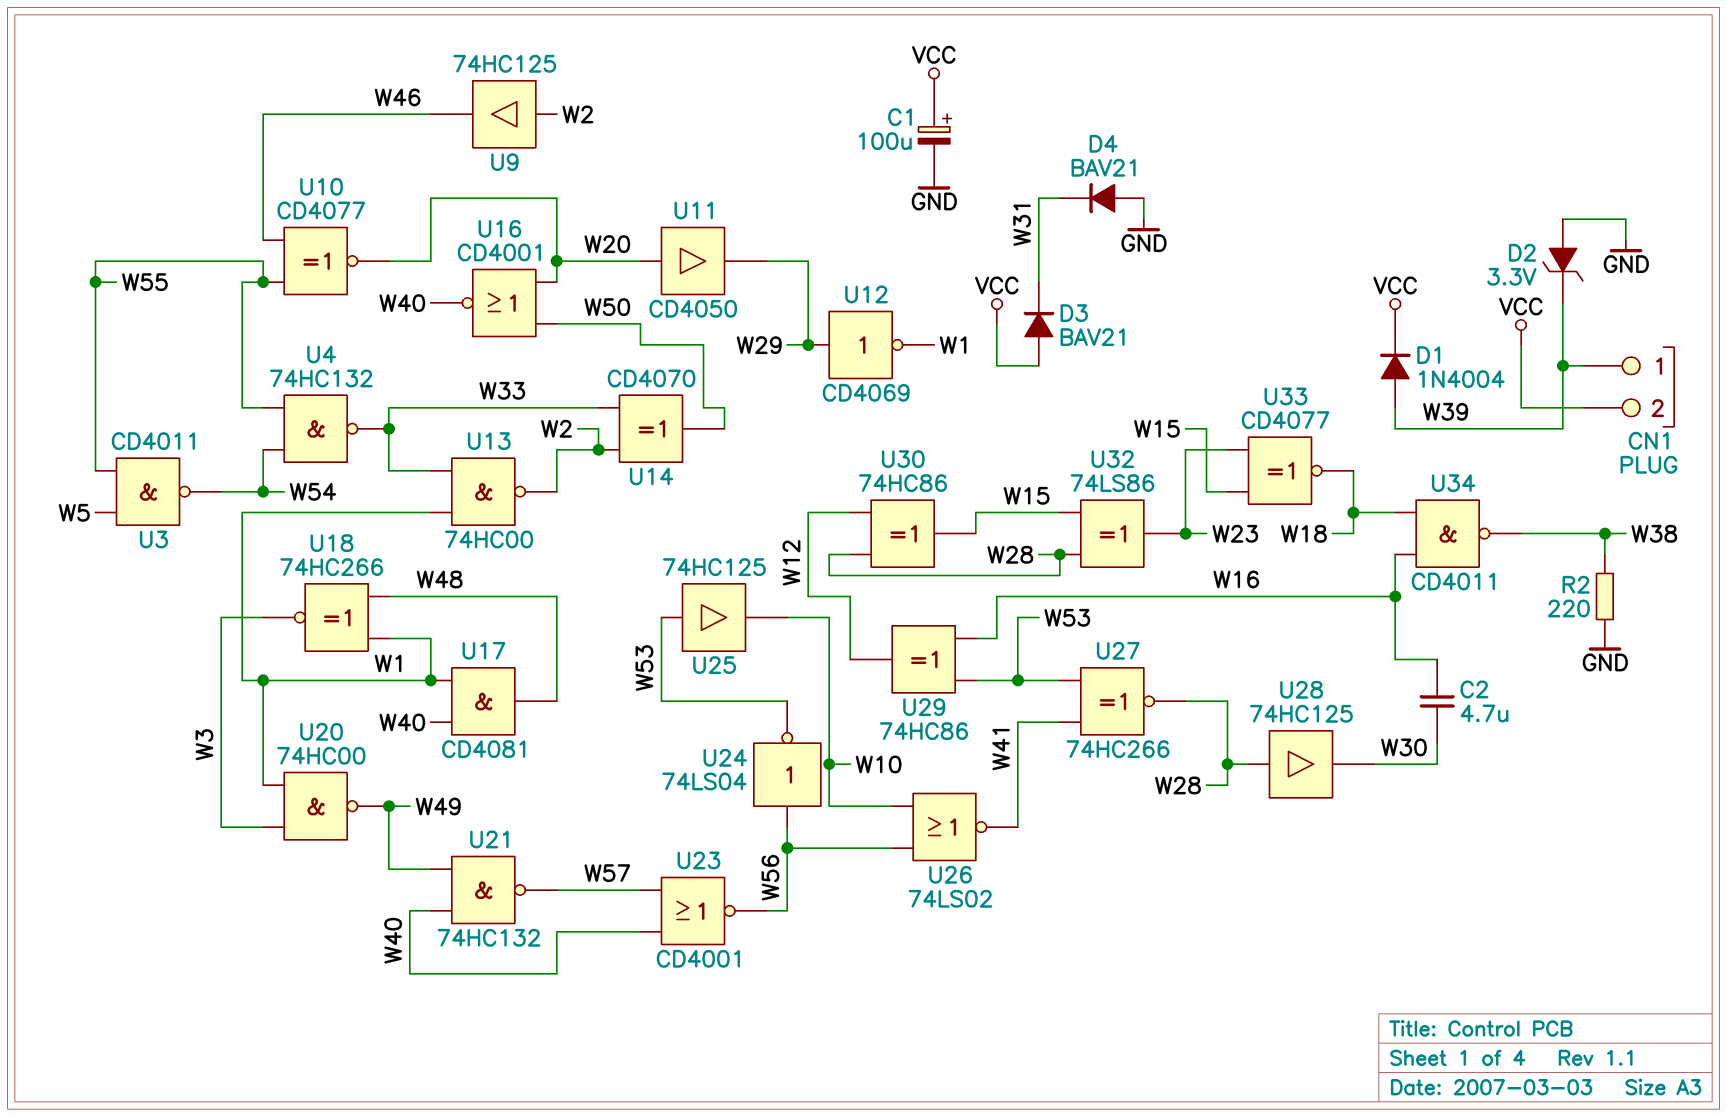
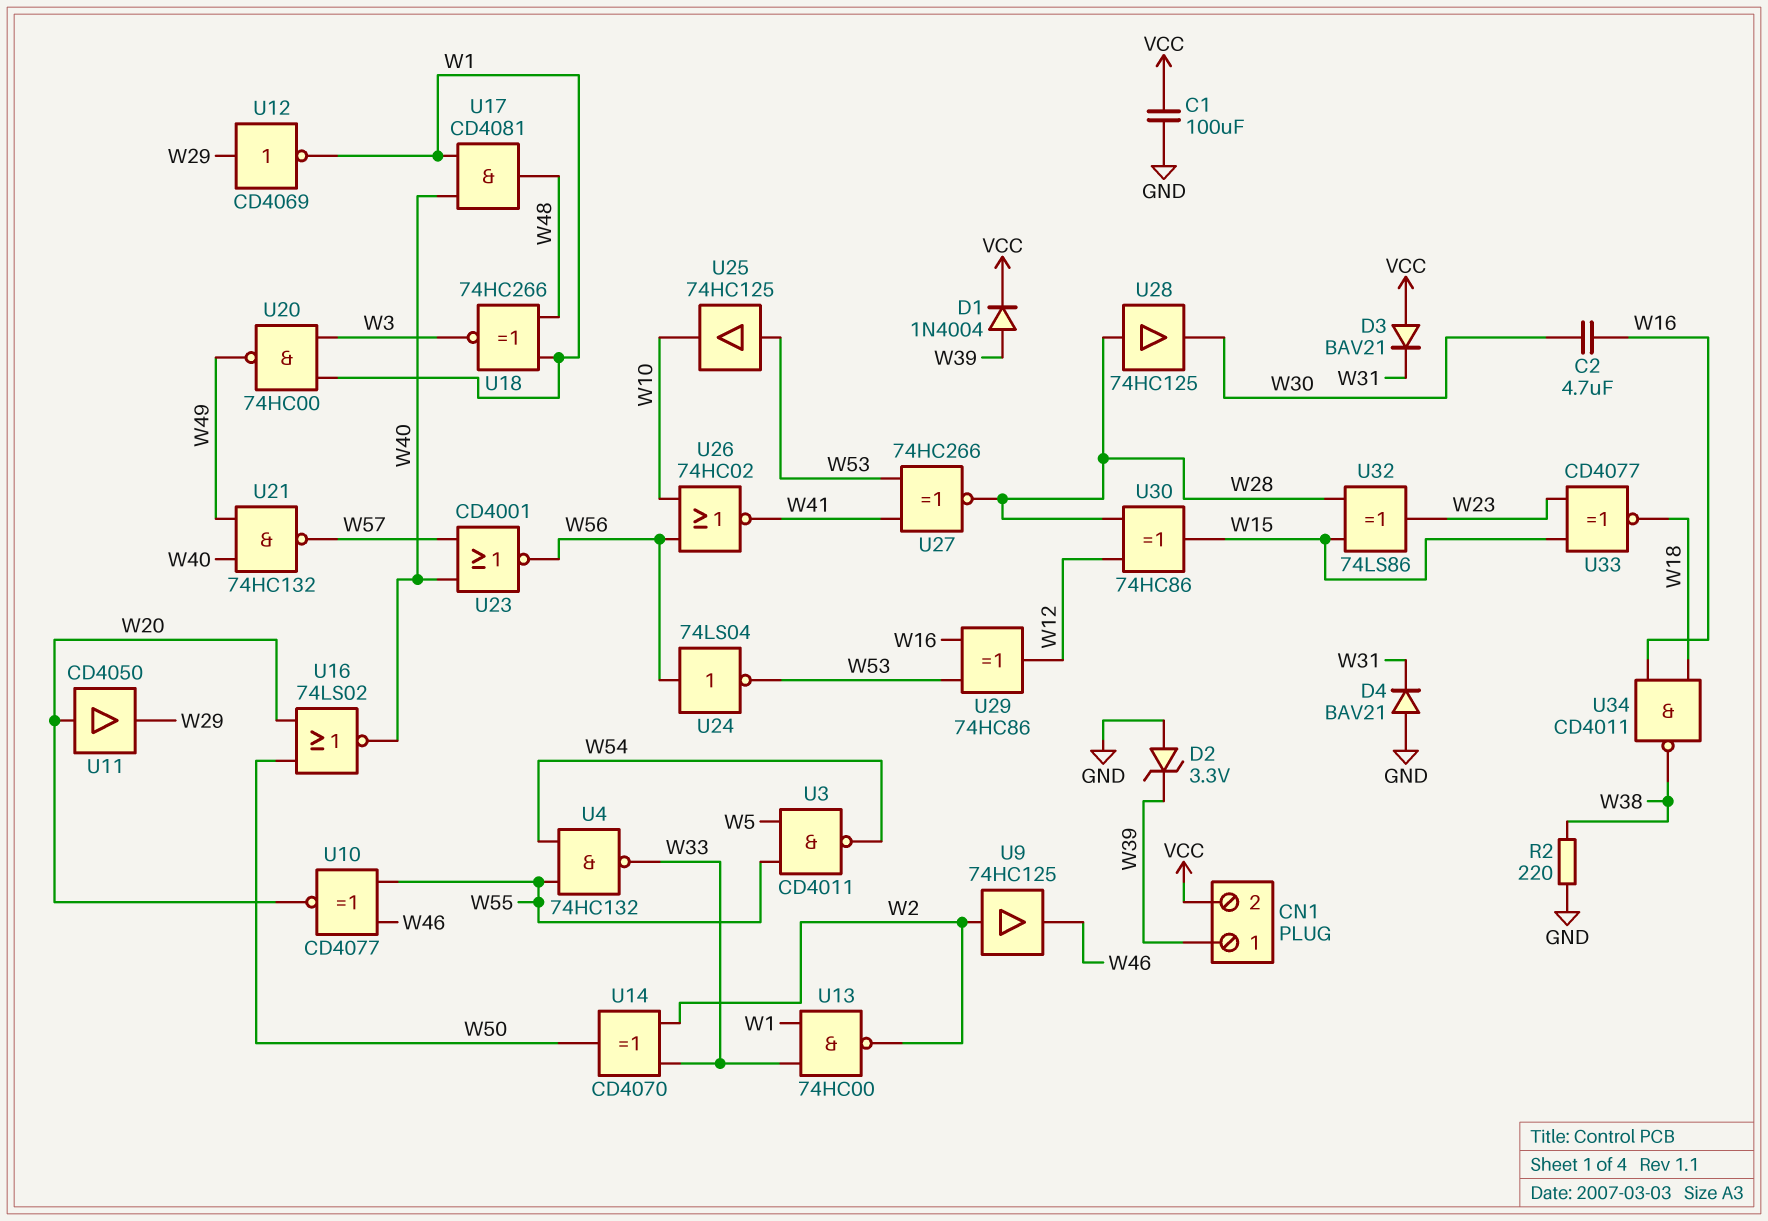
C1: 100uF (plus VCC, minus GND) -> 100uF (GND, VCC)
U16: NOR CD4001 (in W20, in W50, out W40) -> NOR 74LS02 (in W20, in W50, out W40)
U26: NOR 74LS02 (in W10, in W56, out W41) -> NOR 74HC02 (in W10, in W56, out W41)

